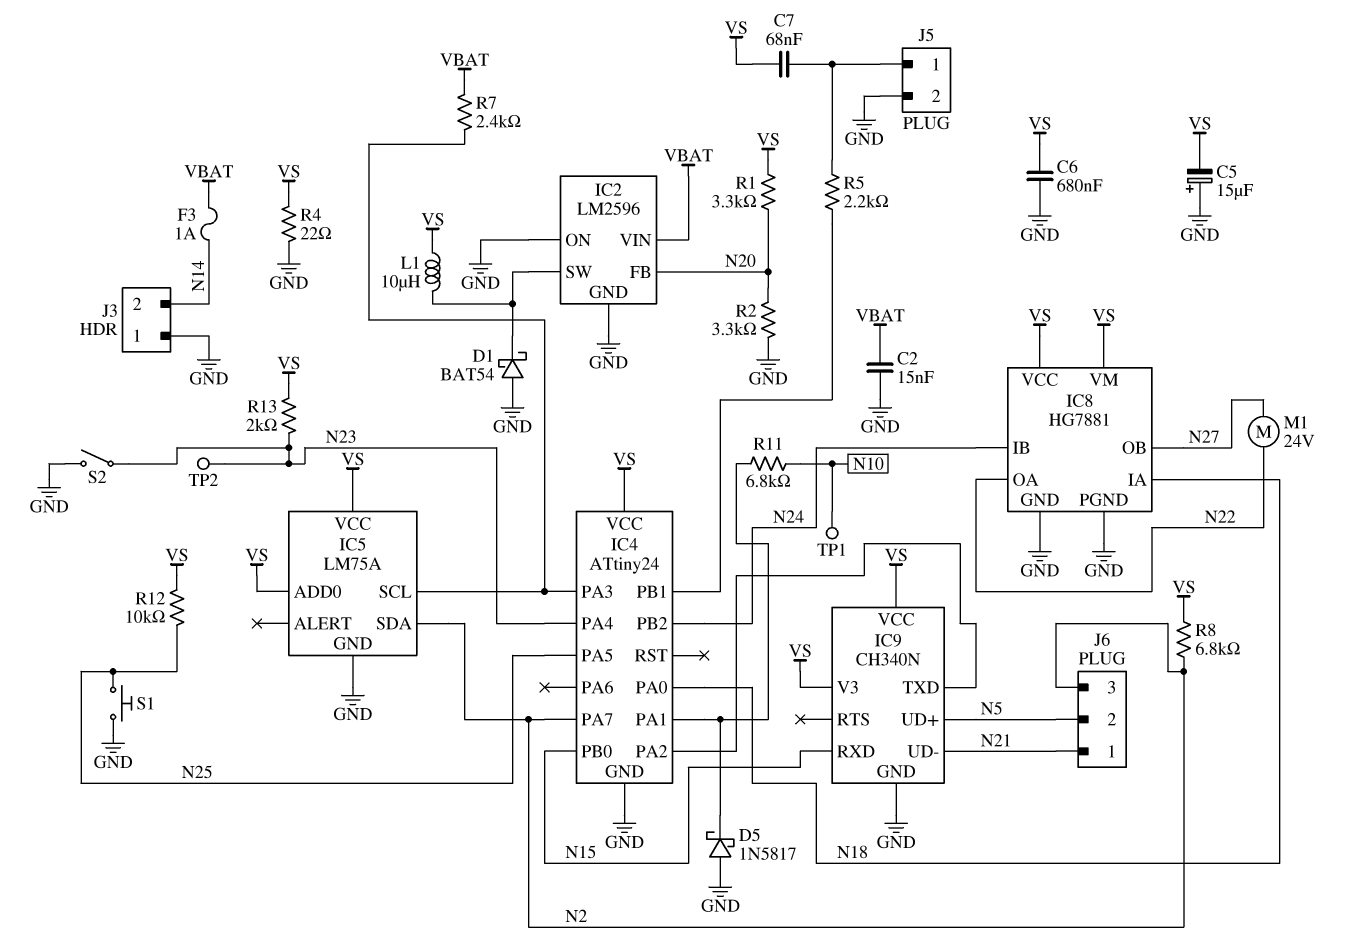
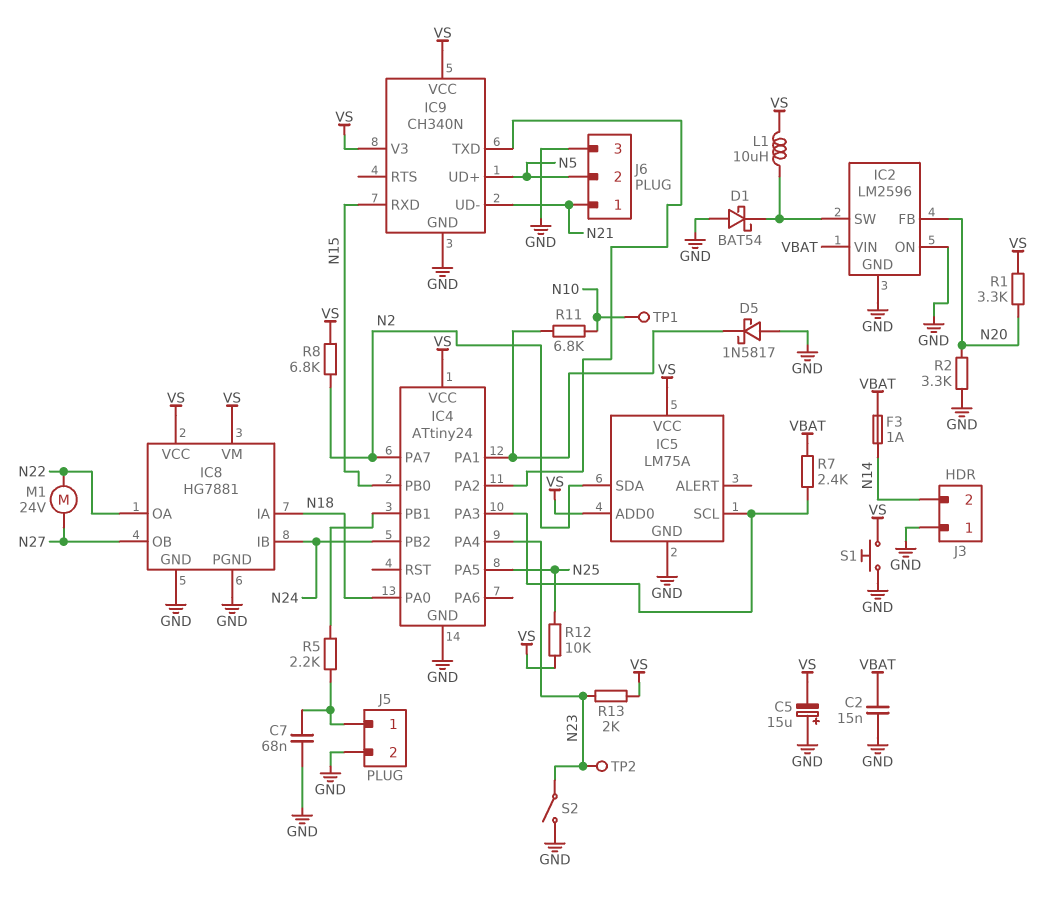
C6: 680nF (GND, VS) -> none
C7: 68nF (J5/1, VS) -> 68nF (GND, J5/1)
J6 pin 3: N2 -> GND
R4: 22 (GND, VS) -> none
S1: button (GND, N25) -> button (GND, VS)

